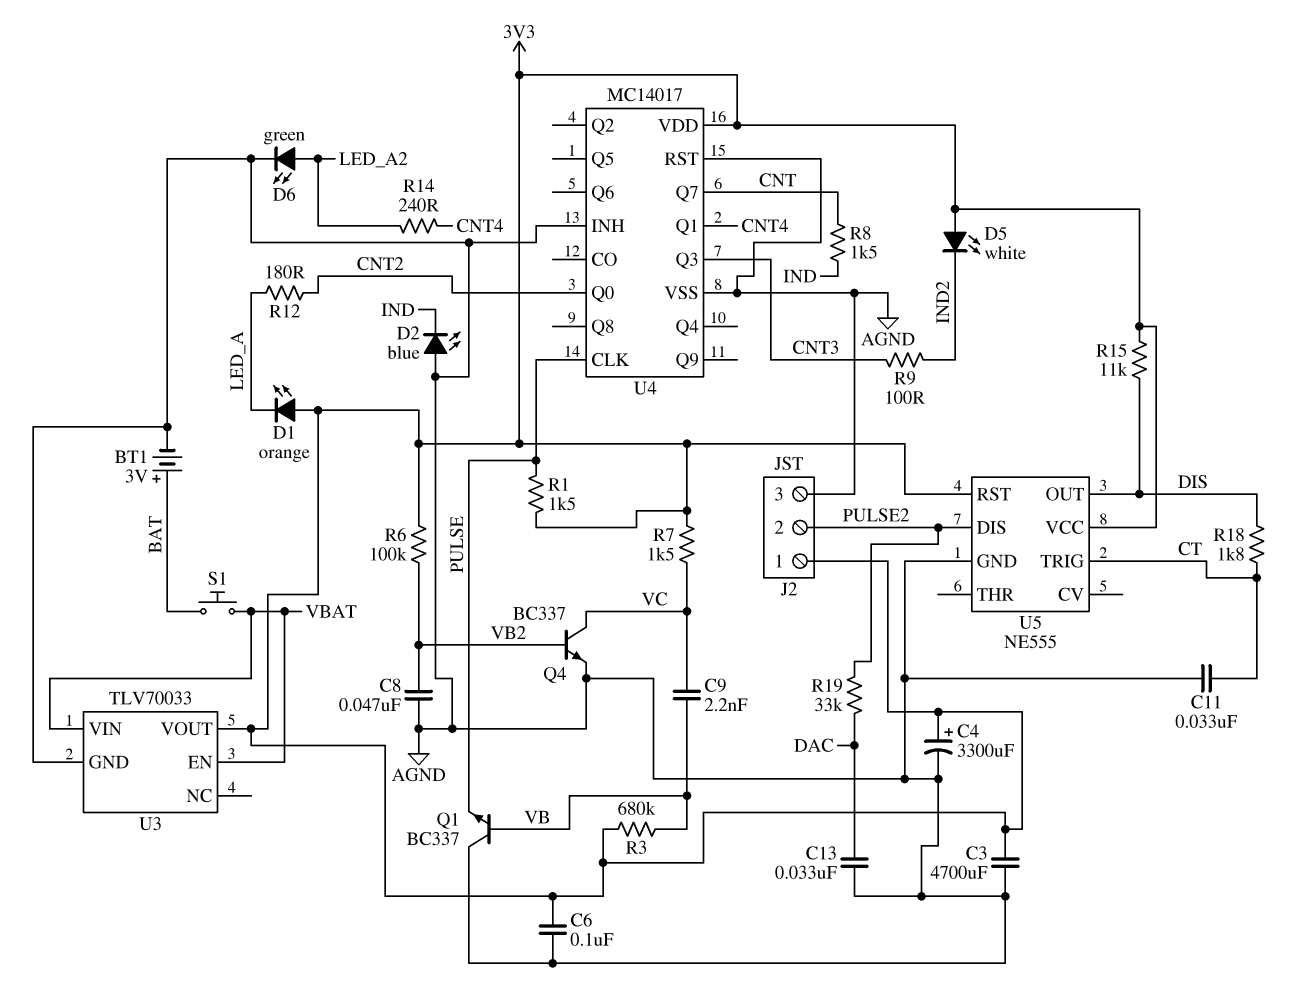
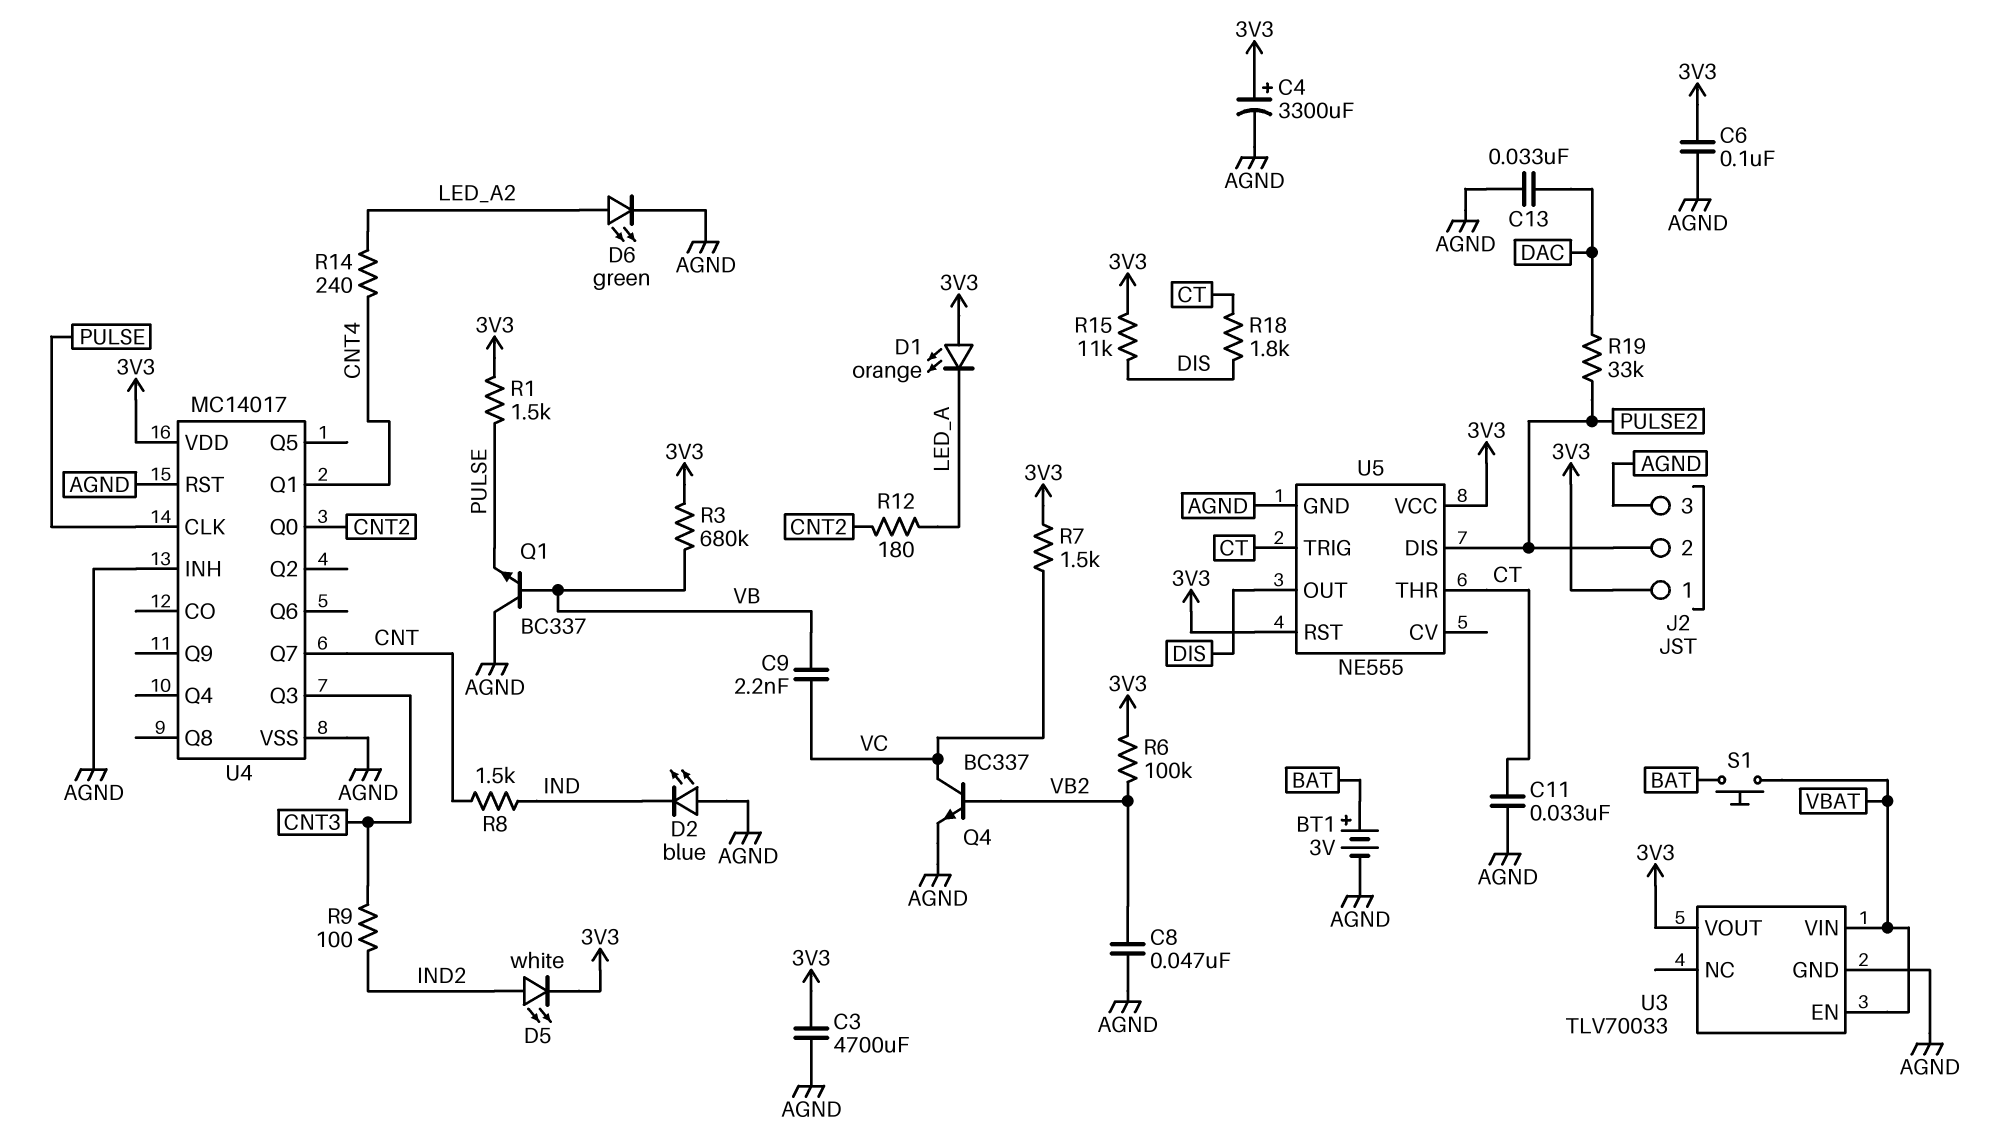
D5: LED white (A 3V3, K IND2) -> LED white (A IND2, K 3V3)
U5 pin THR: none -> CT

